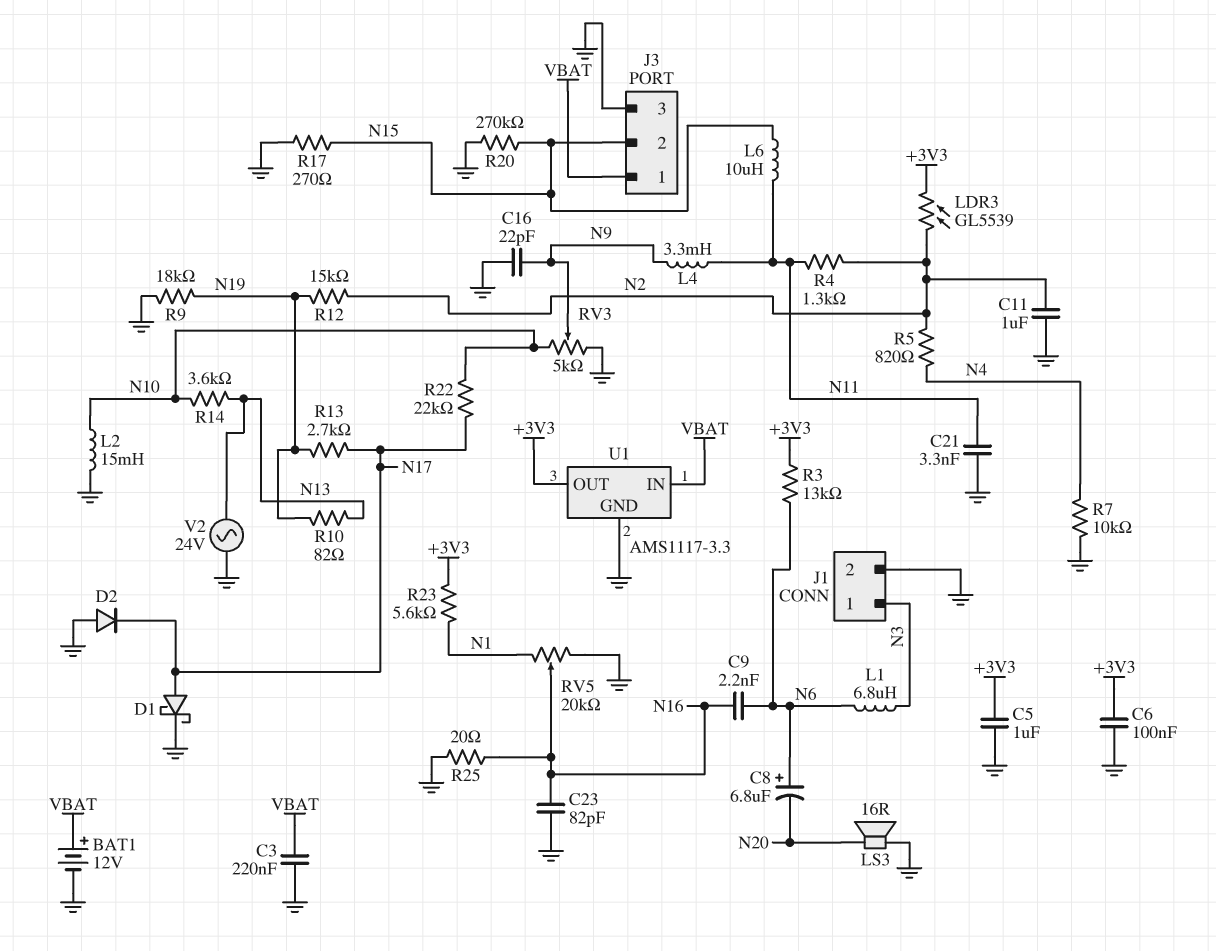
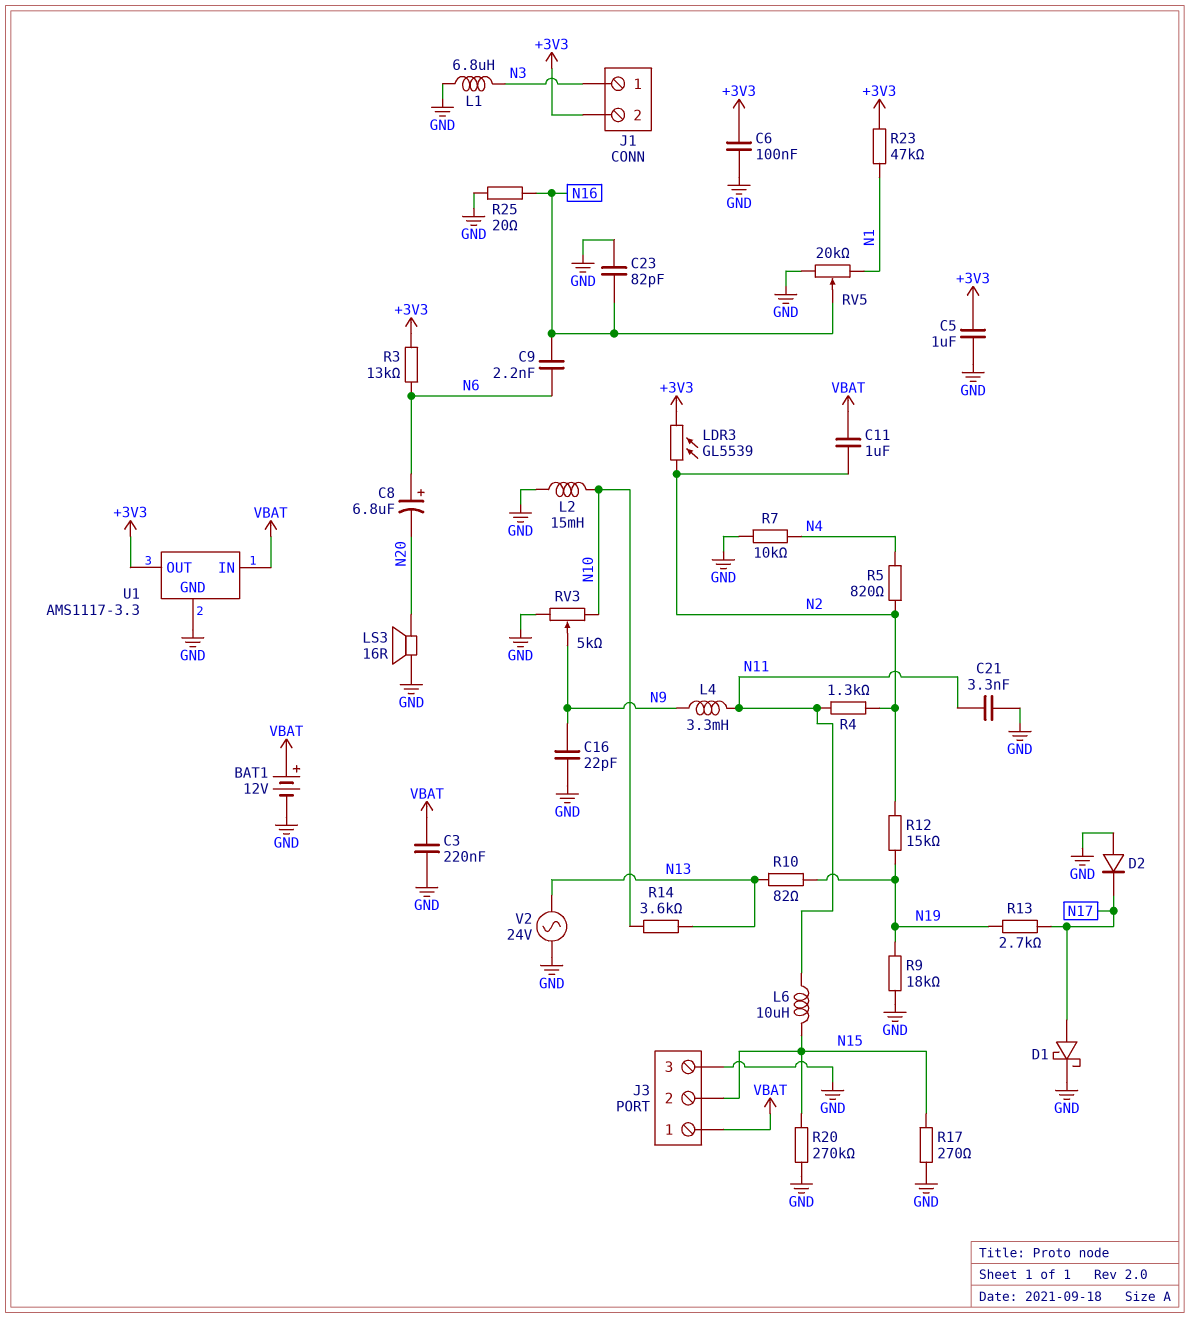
C11: 1uF (GND, N2) -> 1uF (N2, VBAT)
J1 pin 2: GND -> +3V3
L1: 6.8uH (N3, N6) -> 6.8uH (GND, N3)
R22: 22k (N10, N17) -> none
R23: 5.6k (+3V3, N1) -> 47k (+3V3, N1)

